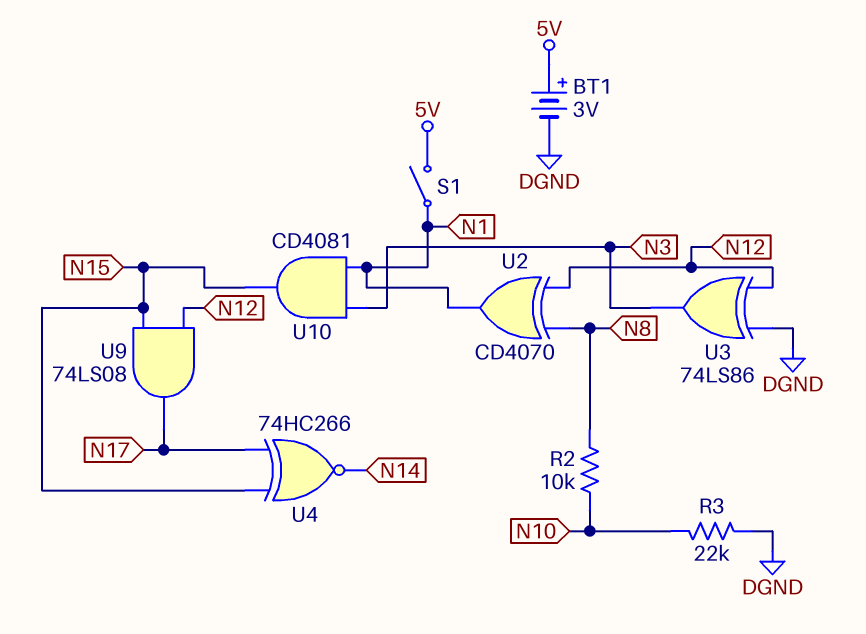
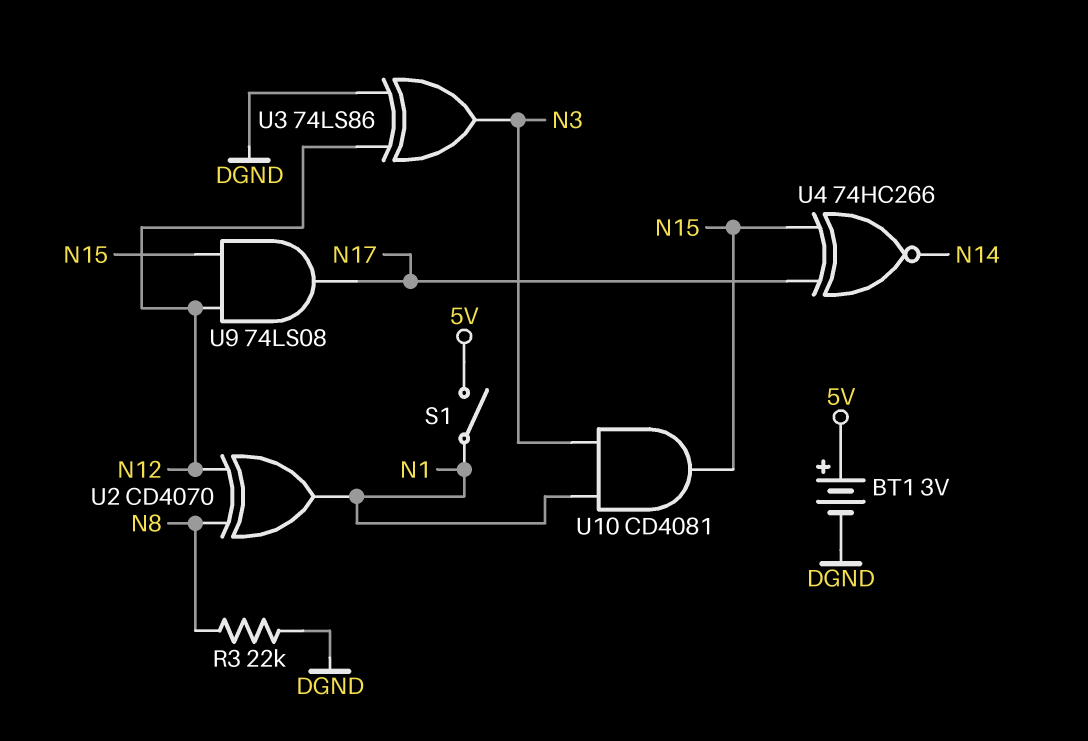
R2: 10k (N8, N10) -> none
R3: 22k (DGND, N10) -> 22k (DGND, N8)

